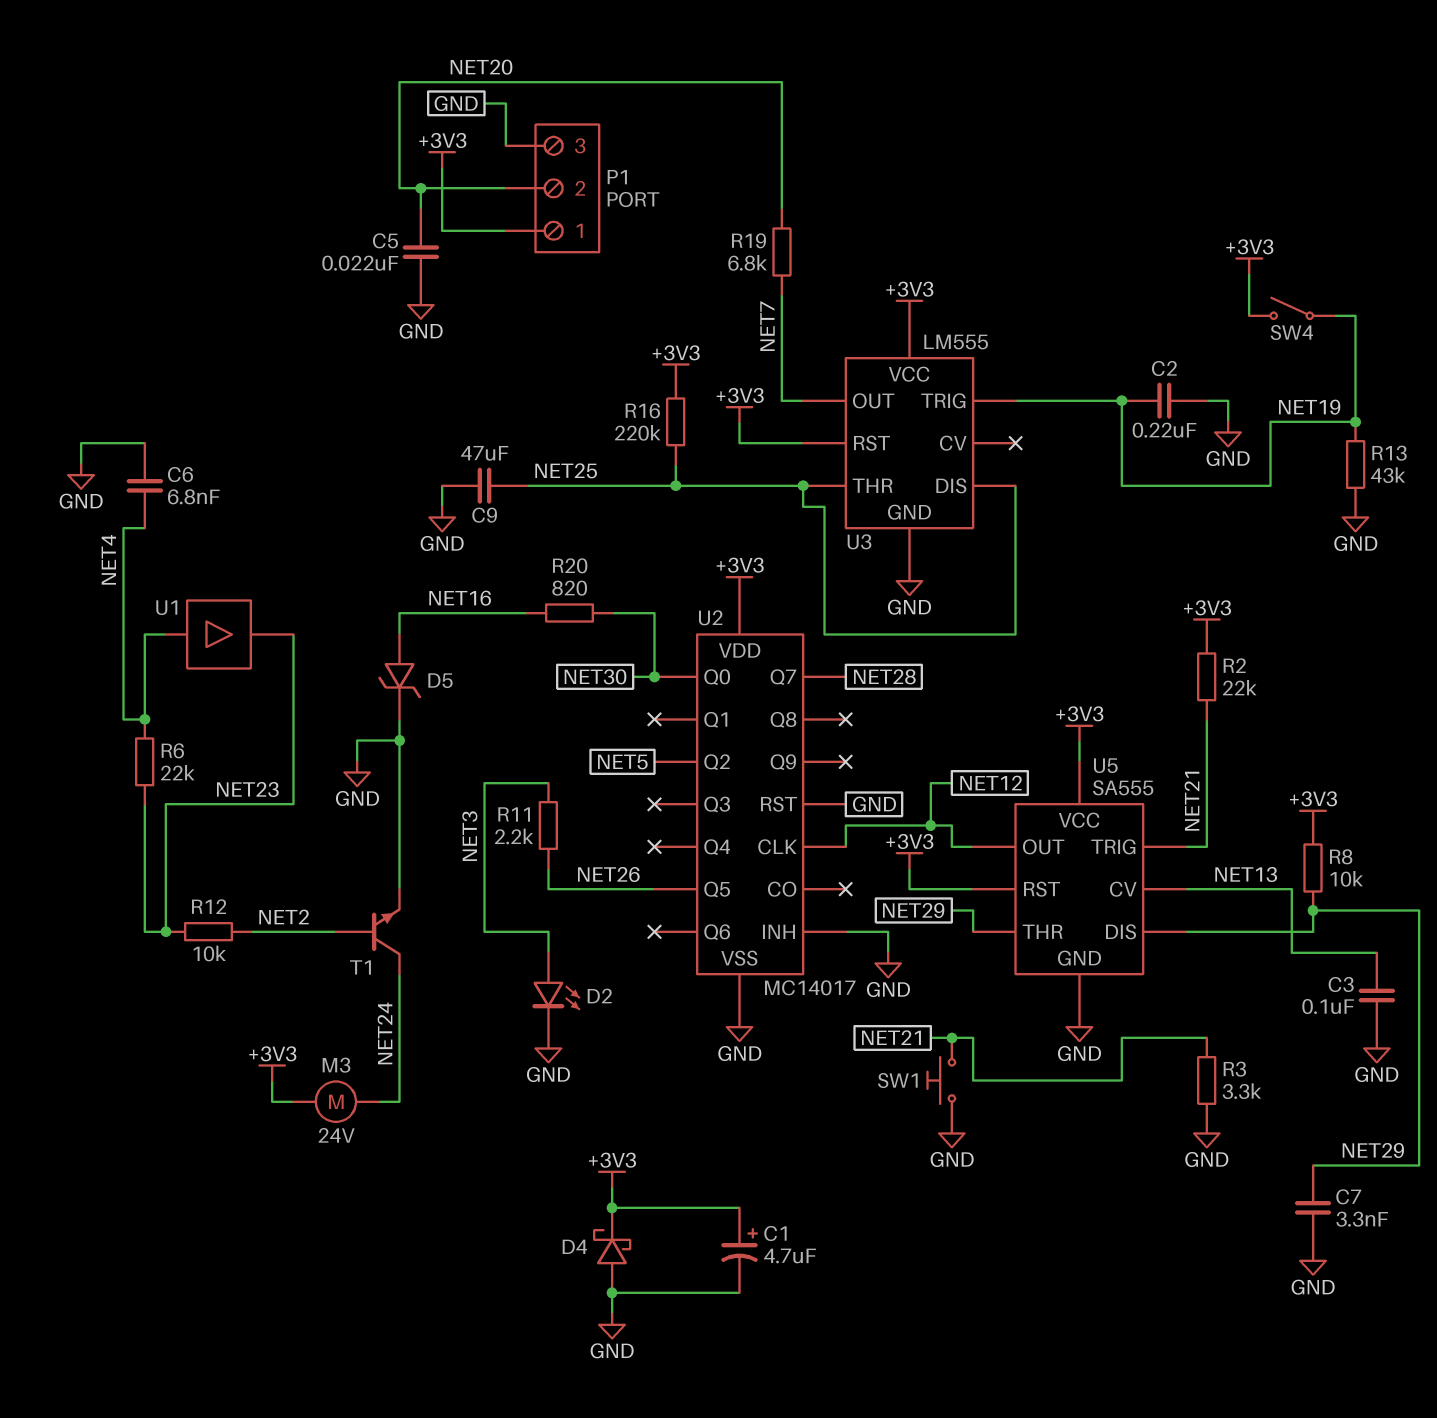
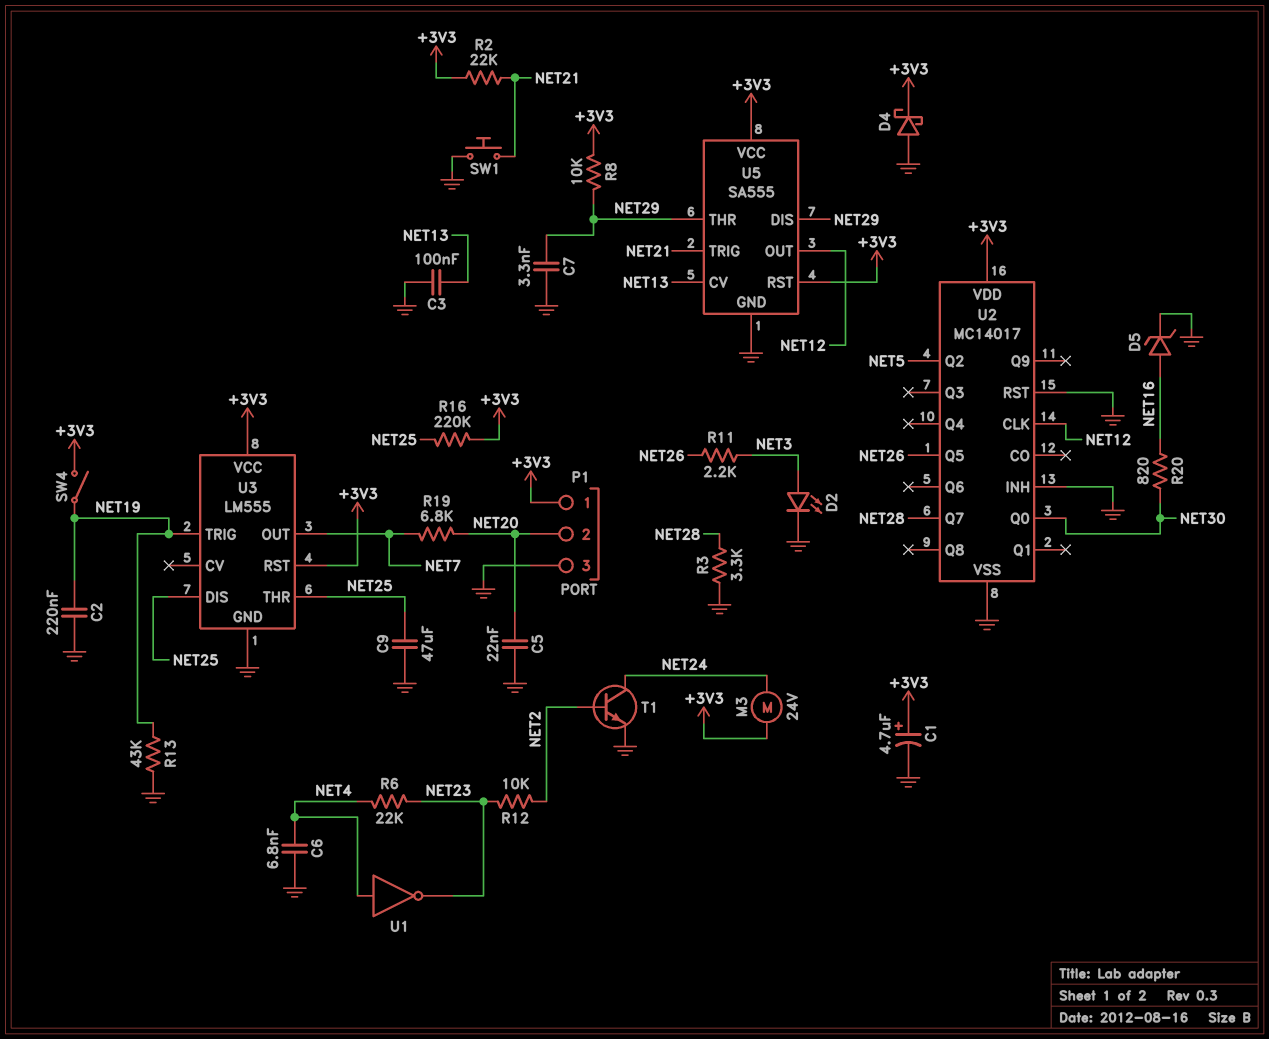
R3: 3.3k (GND, NET21) -> 3.3k (GND, NET28)
U1: buffer (in NET4, out NET23) -> NOT (in NET4, out NET23)

